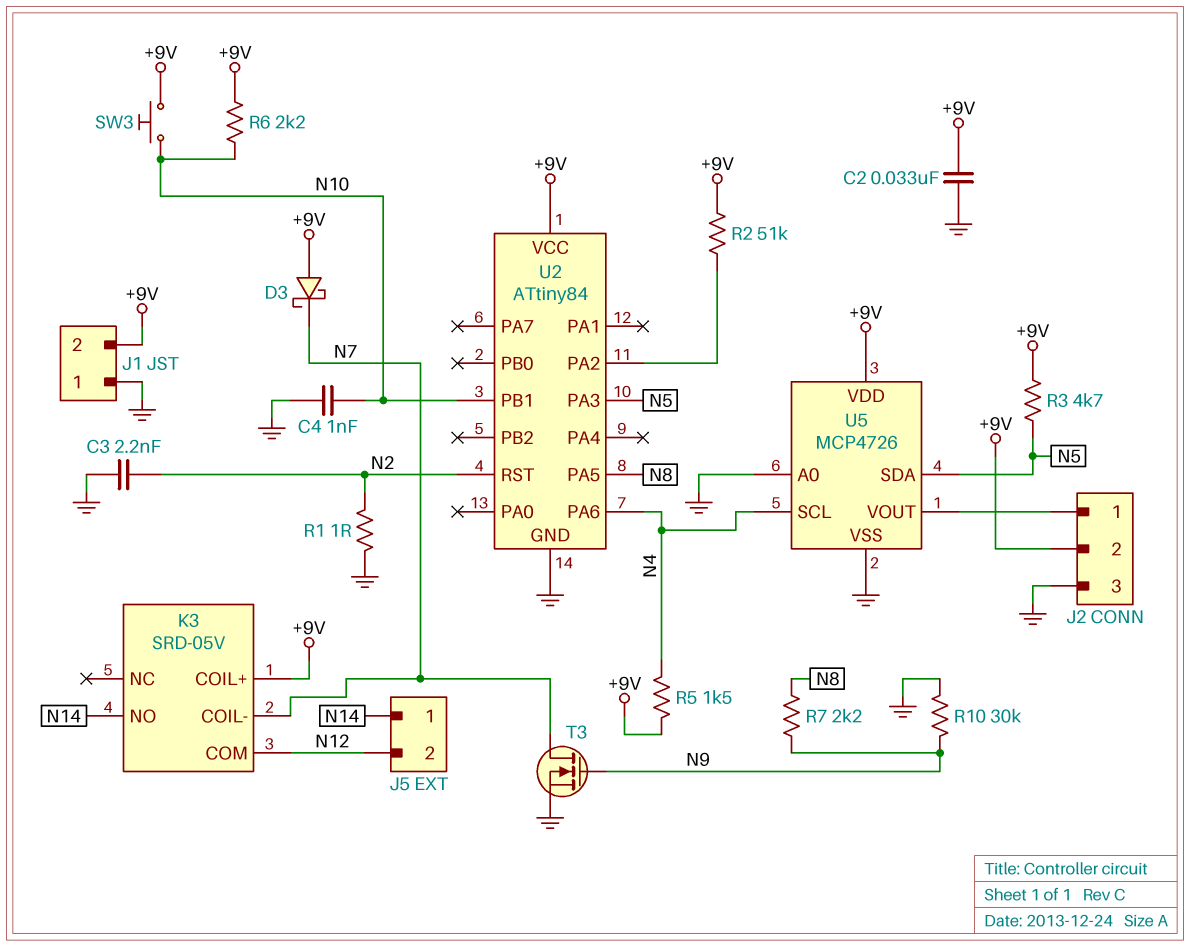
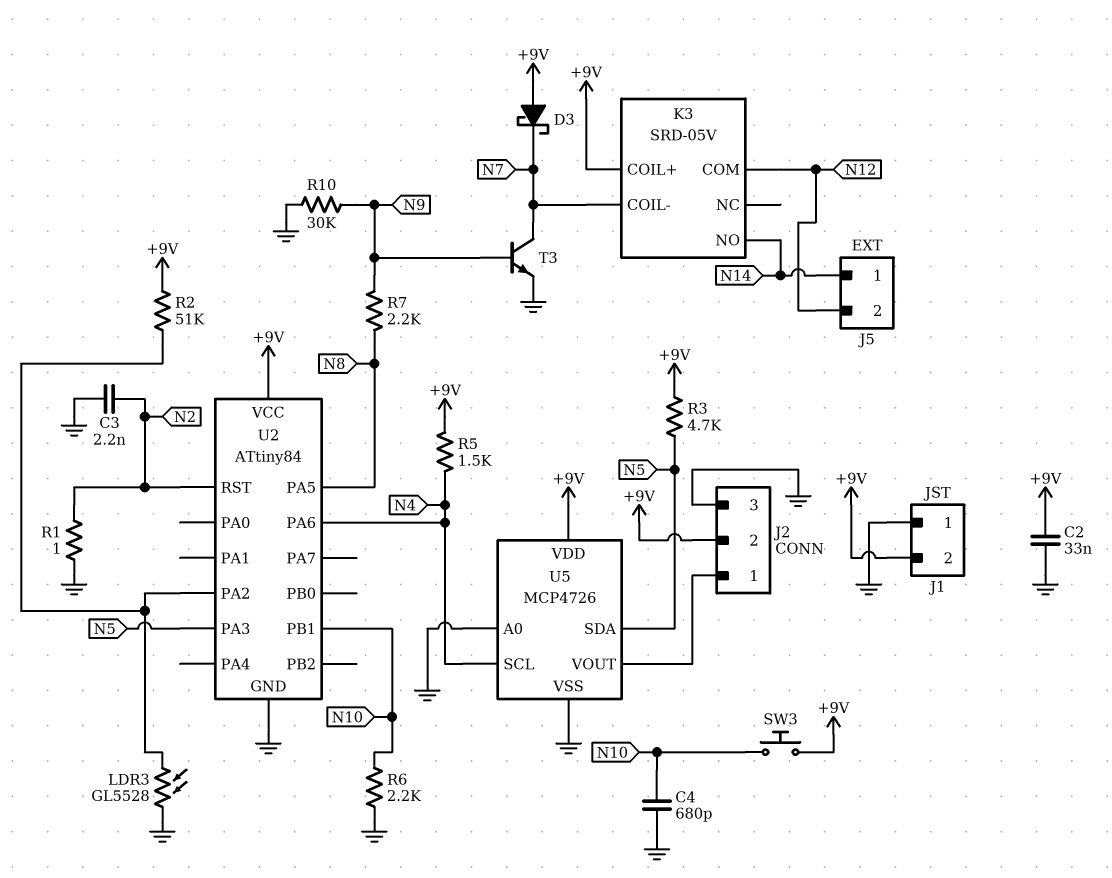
C4: 1nF (GND, N10) -> 680pF (GND, N10)
LDR3: none -> GL5528 (GND, U2/PA2)
R6: 2.2k (+9V, N10) -> 2.2k (GND, N10)
T3: NMOS (G N9, D N7, S GND) -> NPN (B N9, C N7, E GND)

